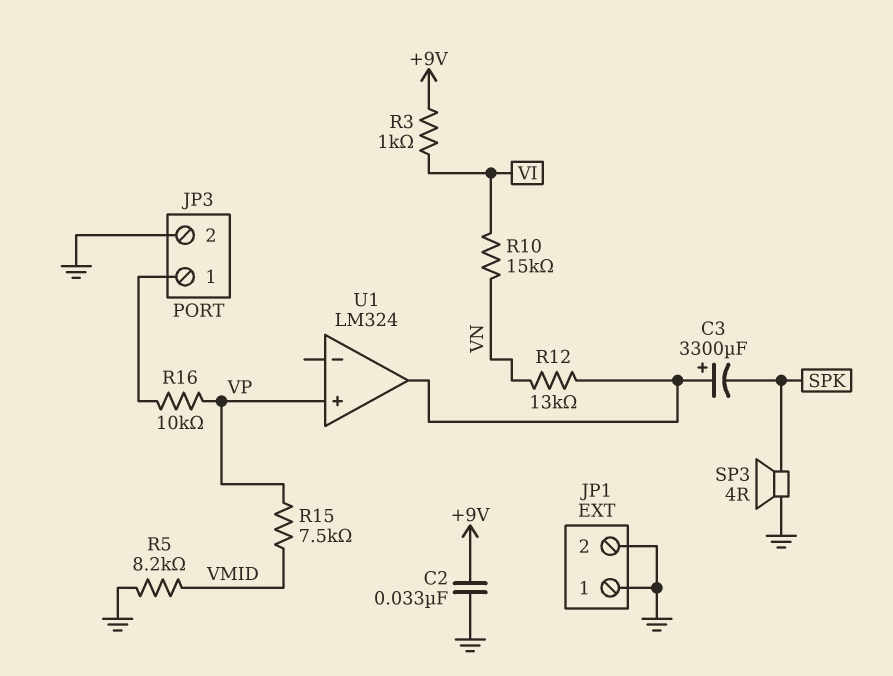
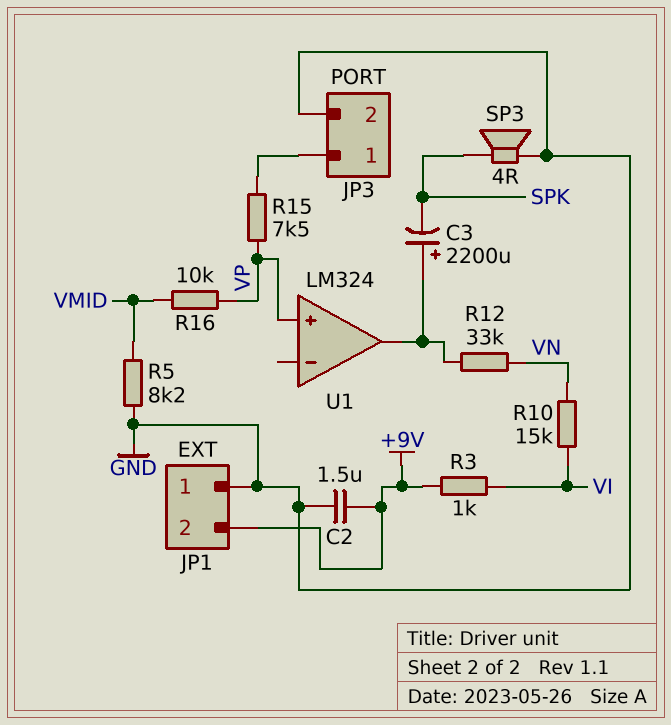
C2: 33nF (+9V, GND) -> 1.5uF (+9V, GND)
C3: 3300uF (plus U1/out, minus SPK) -> 2200uF (plus U1/out, minus SPK)
JP1 pin 2: GND -> +9V
R12: 13k (U1/out, VN) -> 33k (U1/out, VN)
R15: 7.5k (VMID, VP) -> 7.5k (JP3/1, VP)
R16: 10k (JP3/1, VP) -> 10k (VMID, VP)

